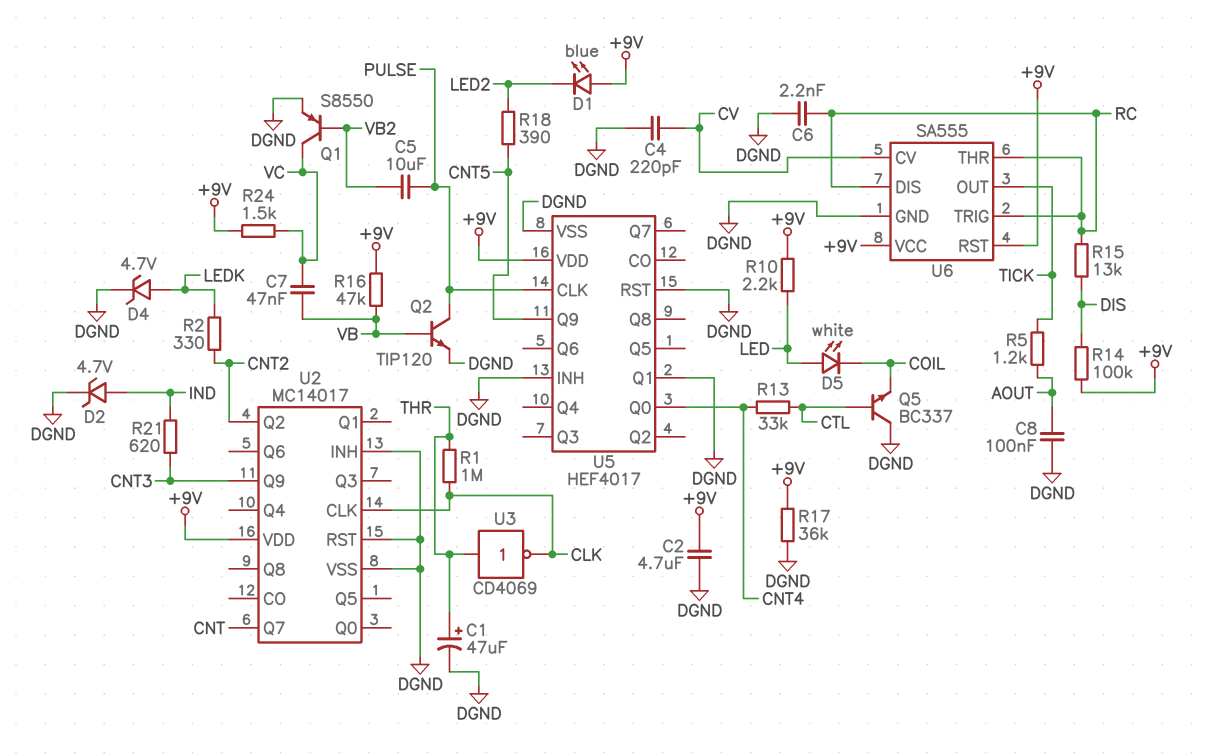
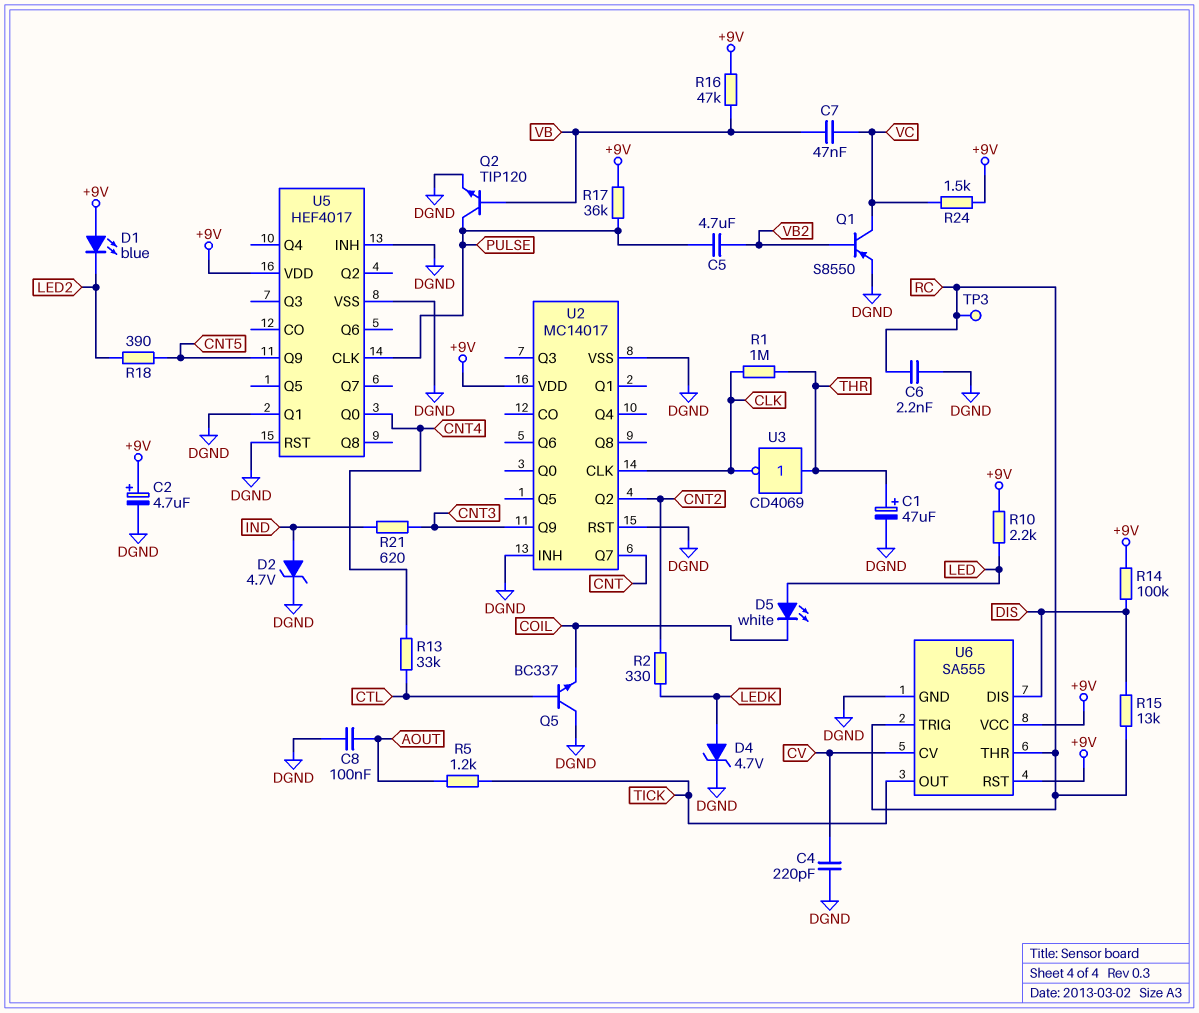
C2: 4.7uF (+9V, DGND) -> 4.7uF (plus +9V, minus DGND)
C5: 10uF (PULSE, VB2) -> 4.7uF (PULSE, VB2)
R17: 36k (+9V, DGND) -> 36k (+9V, PULSE)
TP3: none -> test point (RC)
U6 pin DIS: RC -> DIS

